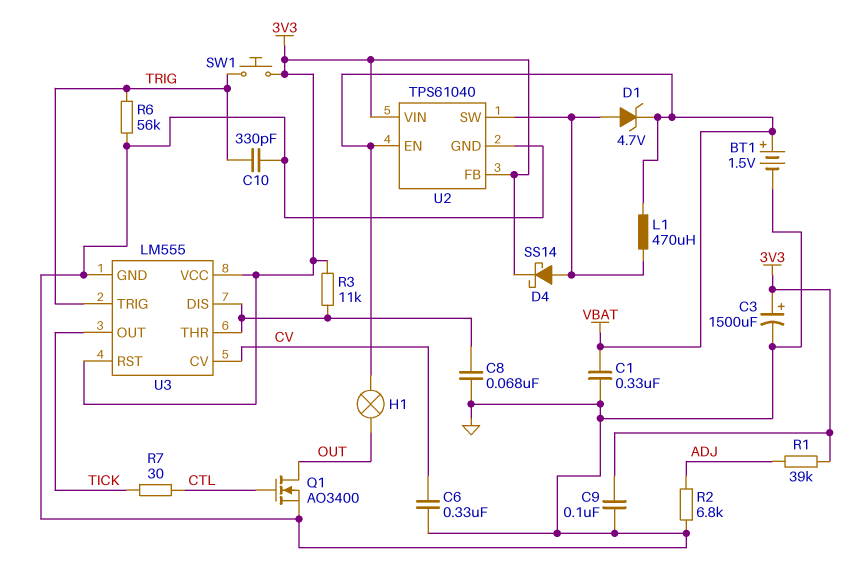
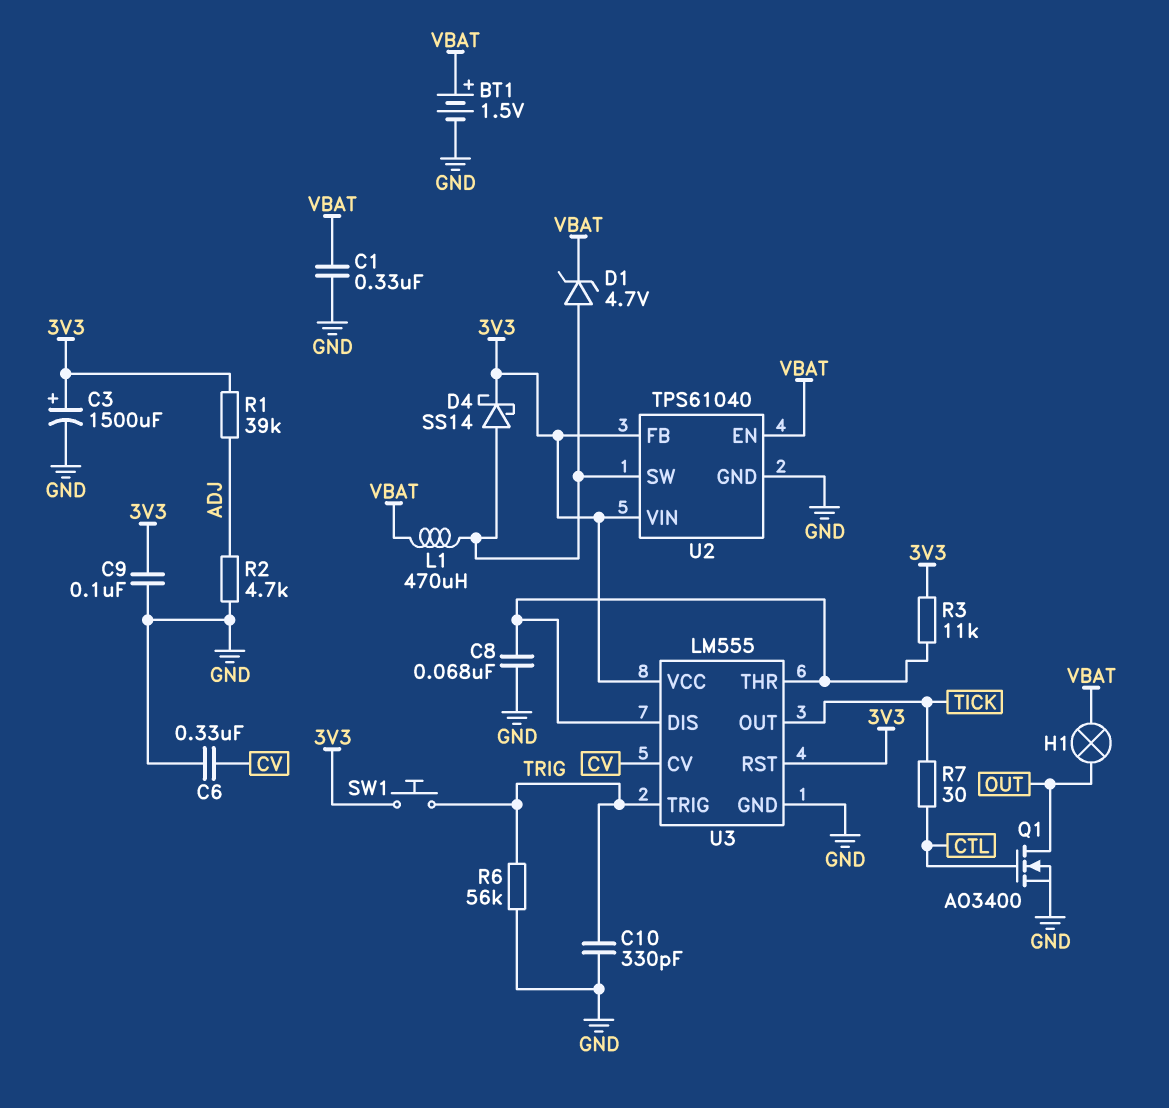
R2: 6.8k (ADJ, GND) -> 4.7k (ADJ, GND)

